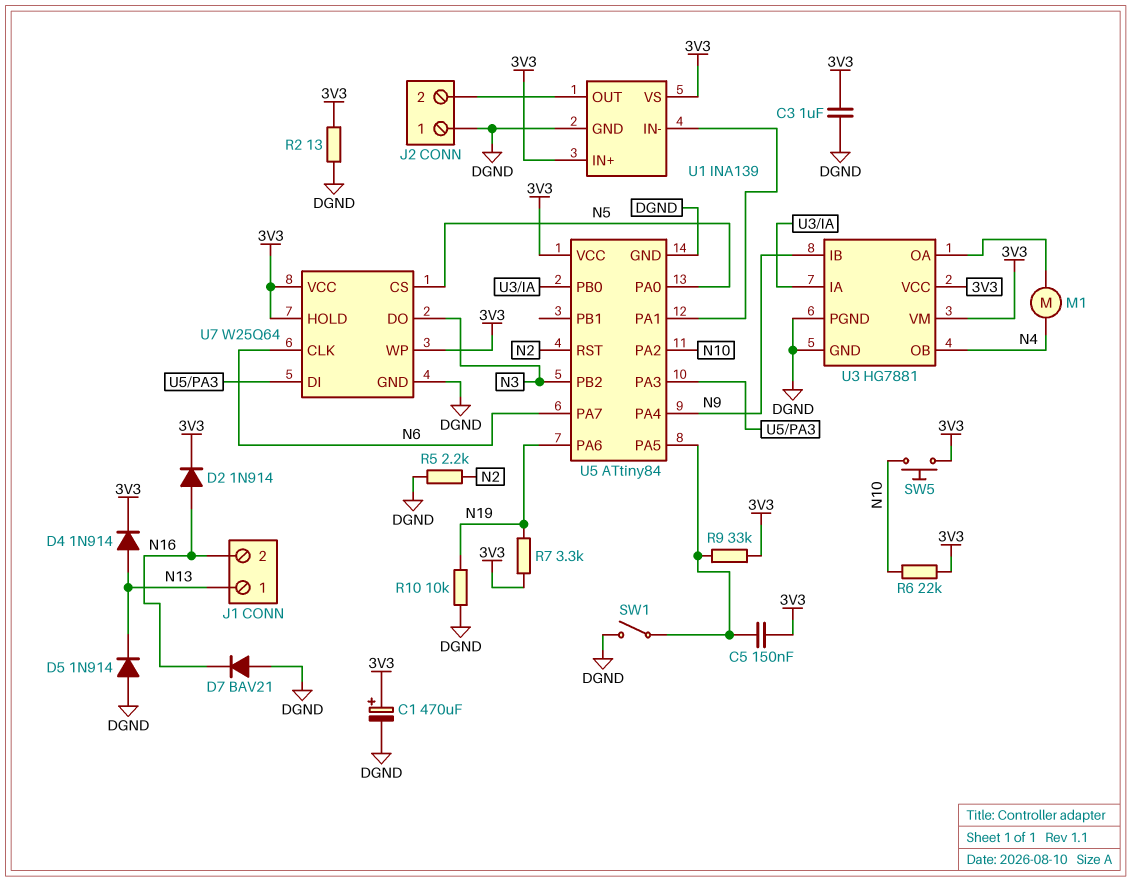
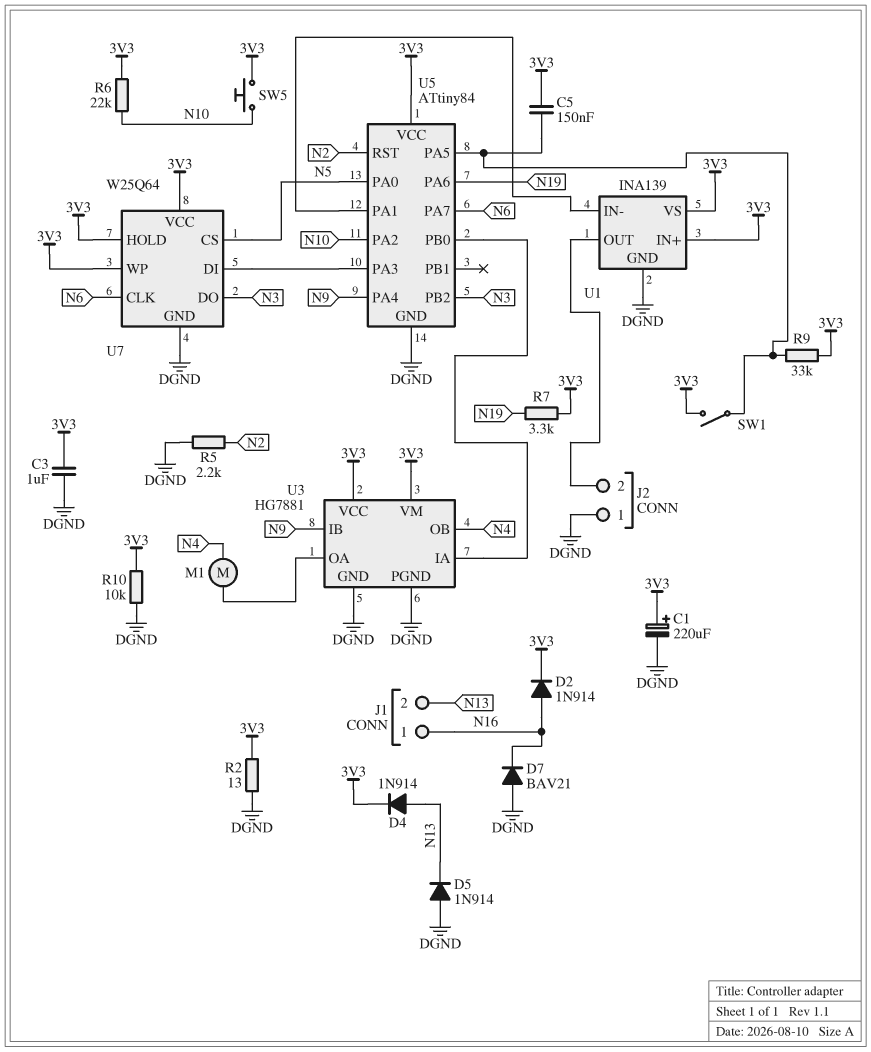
C1: 470uF (plus 3V3, minus DGND) -> 220uF (plus 3V3, minus DGND)
J1 pin 1: N13 -> N16
J1 pin 2: N16 -> N13
R10: 10k (DGND, N19) -> 10k (3V3, DGND)
SW1: switch (DGND, U5/PA5) -> switch (3V3, U5/PA5)

